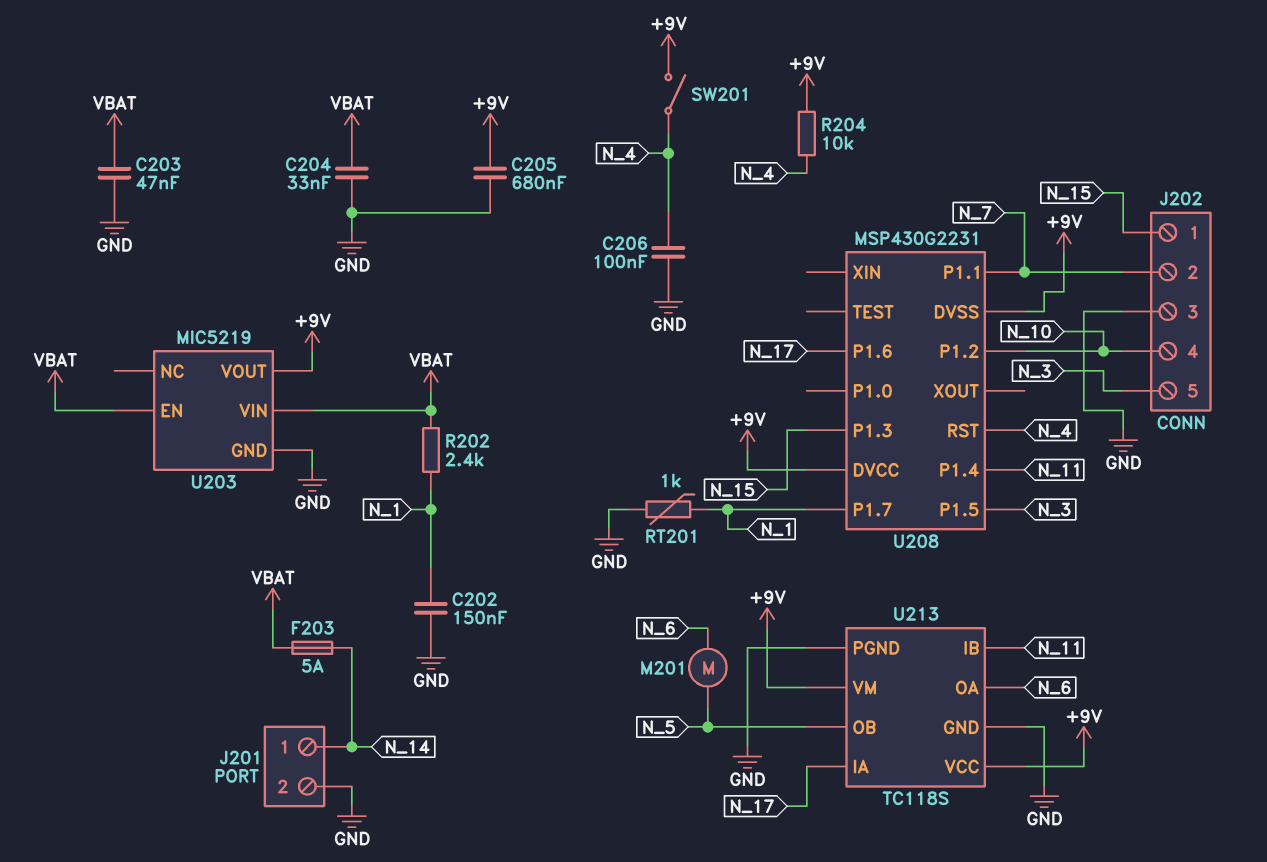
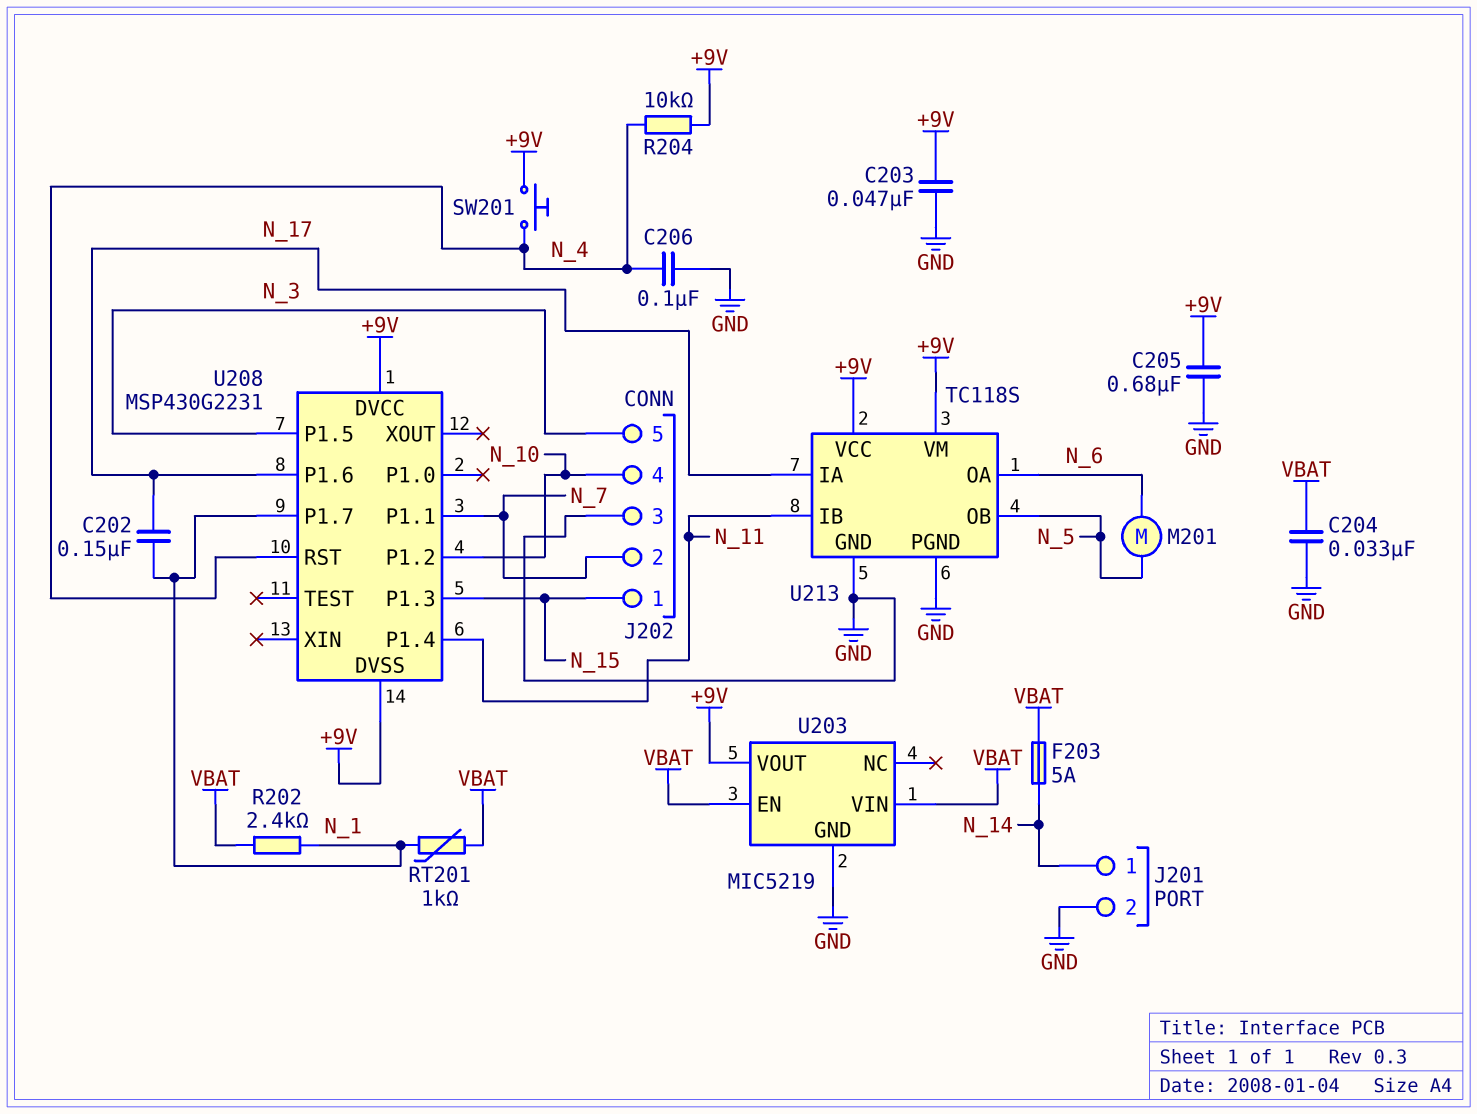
C202: 150nF (GND, N_1) -> 150nF (N_1, N_17)
C203: 47nF (GND, VBAT) -> 47nF (+9V, GND)
RT201: 1k (GND, N_1) -> 1k (N_1, VBAT)
SW201: switch (+9V, N_4) -> button (+9V, N_4)

